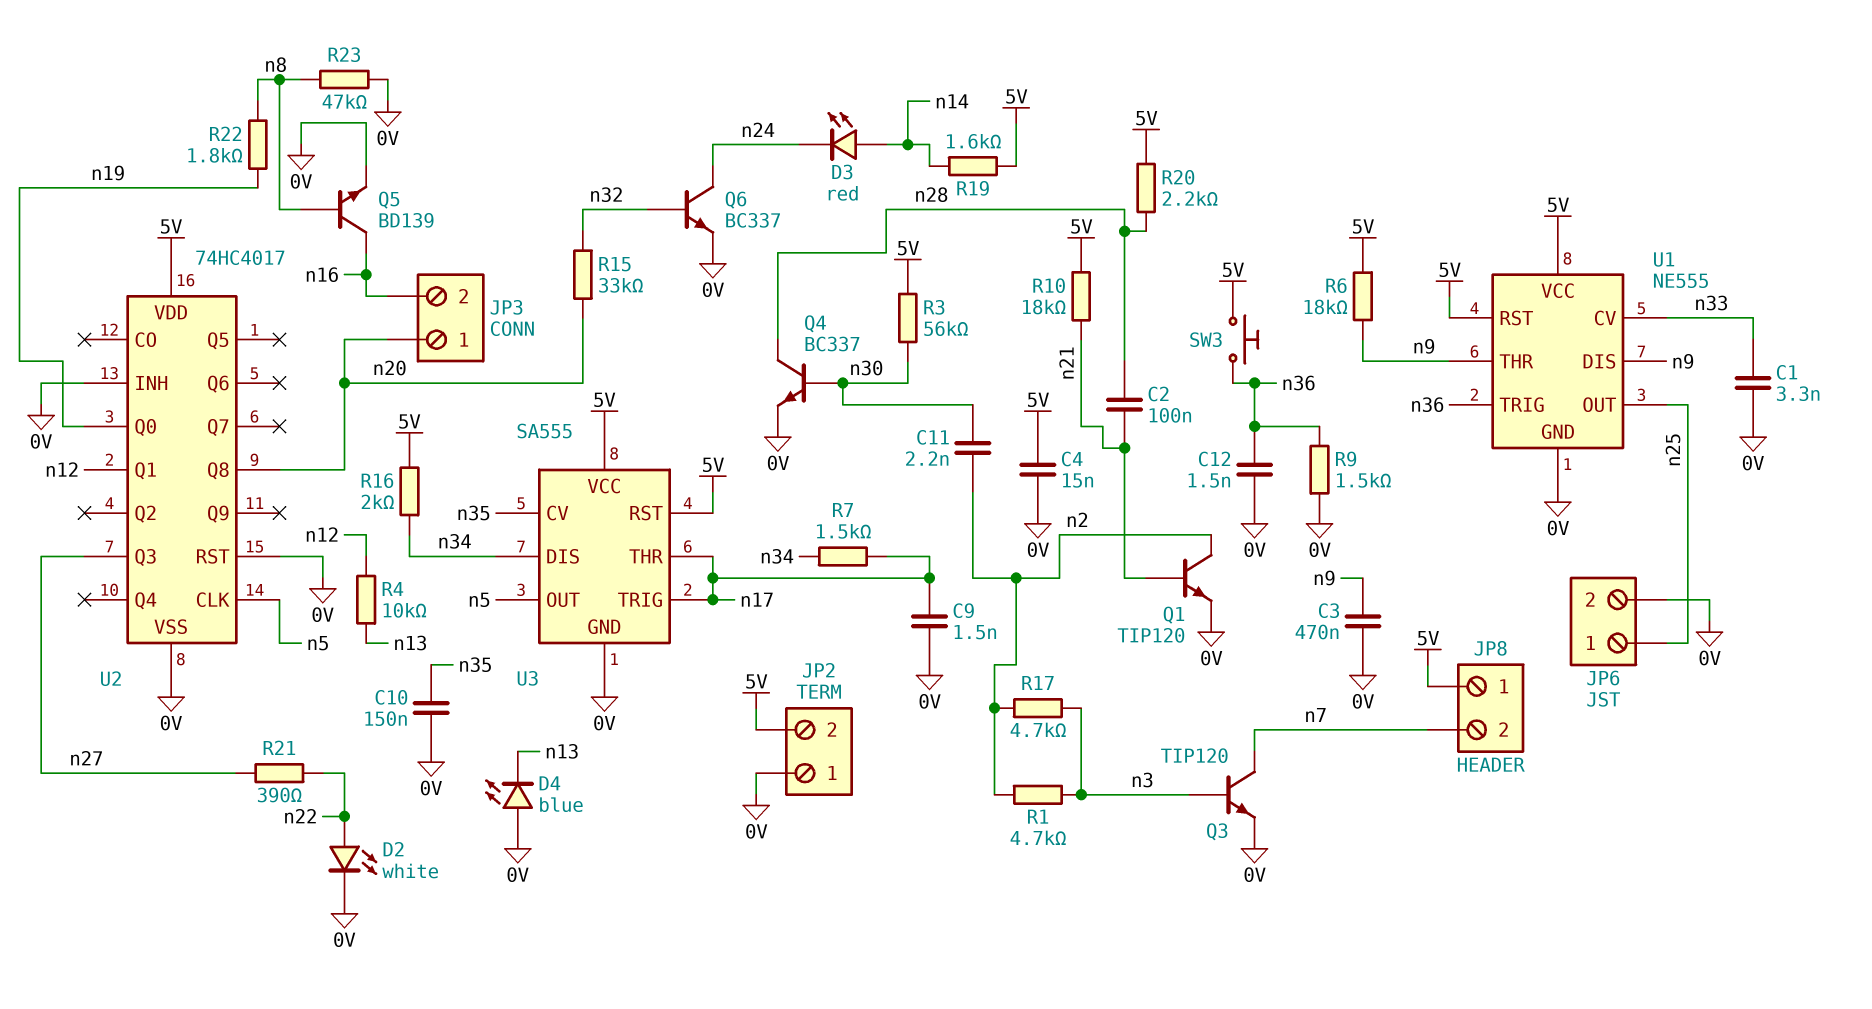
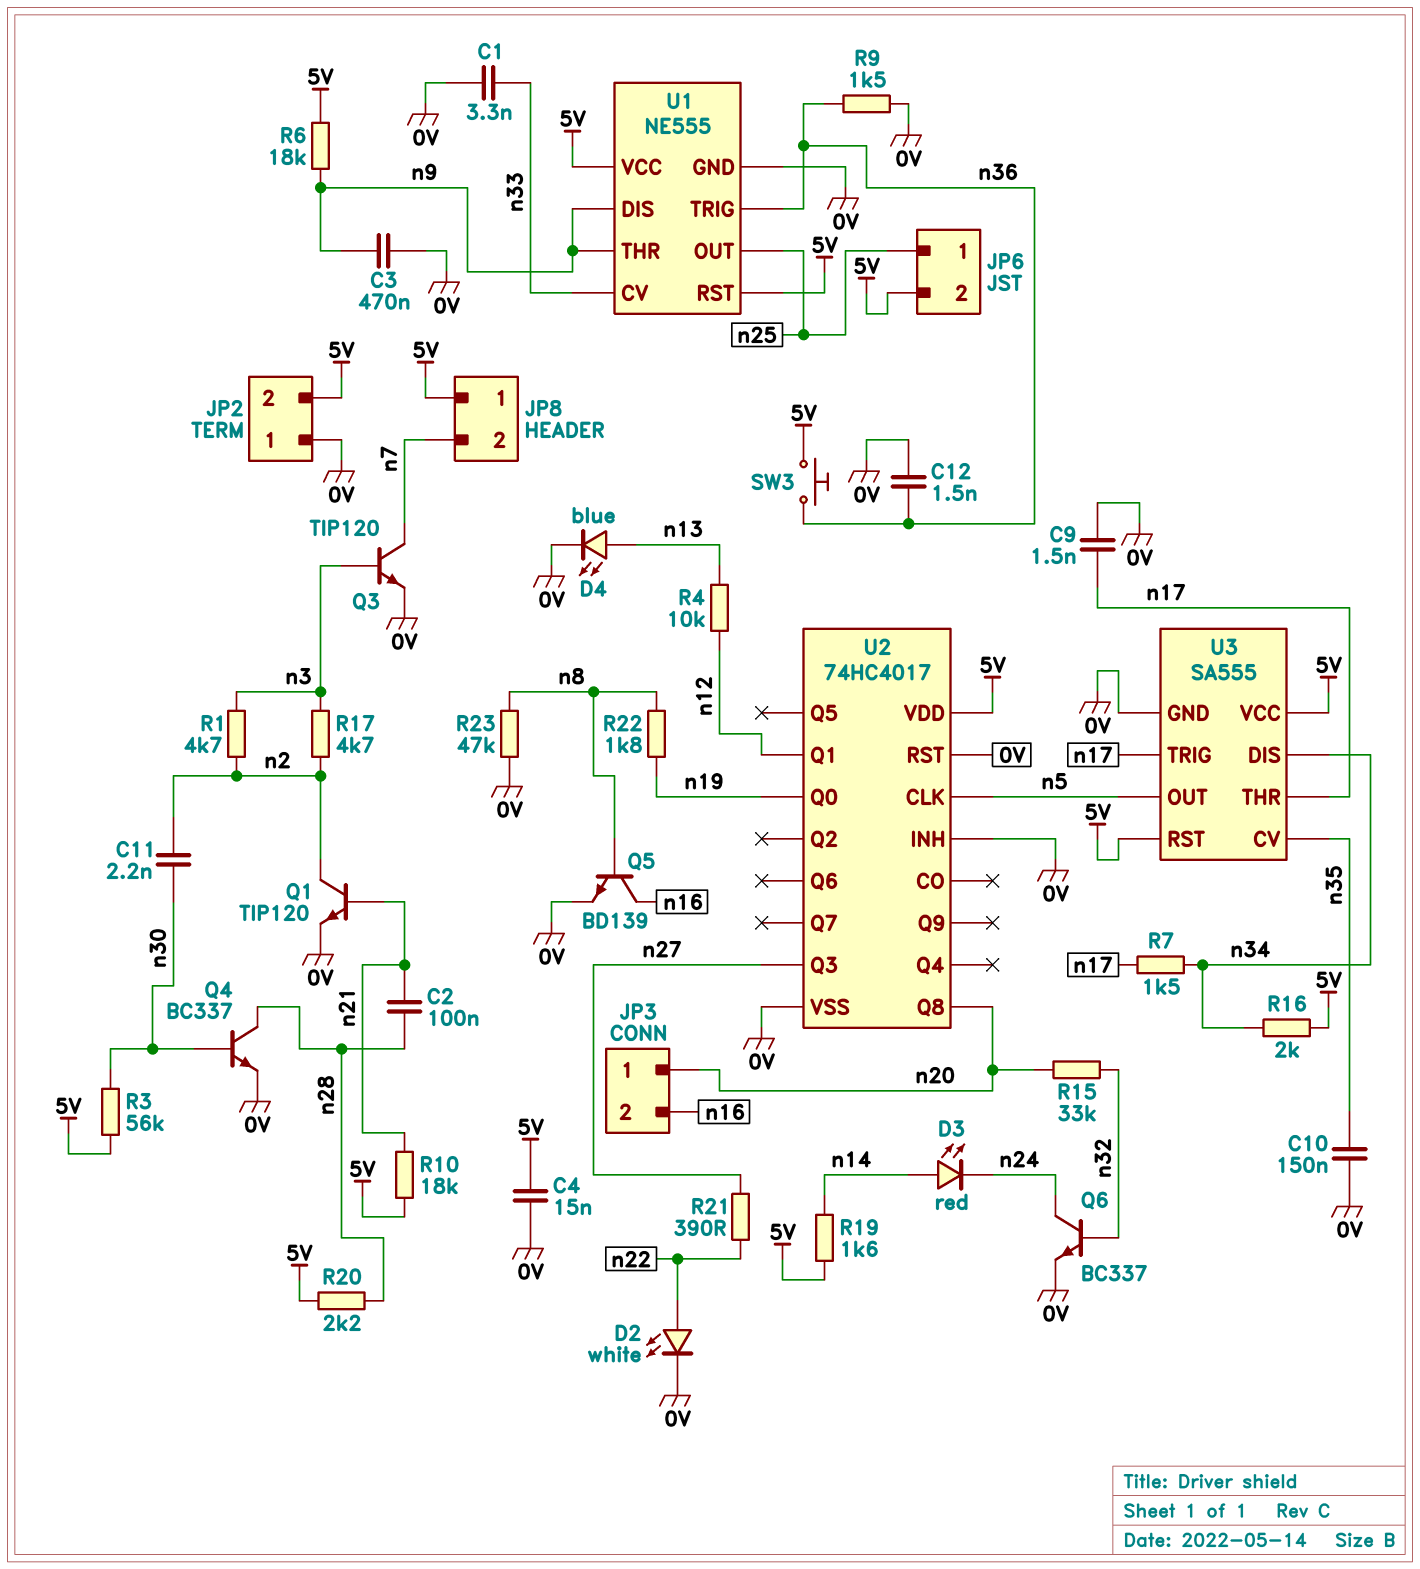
D4: LED blue (A 0V, K n13) -> LED blue (A n13, K 0V)
JP6 pin 2: 0V -> 5V

